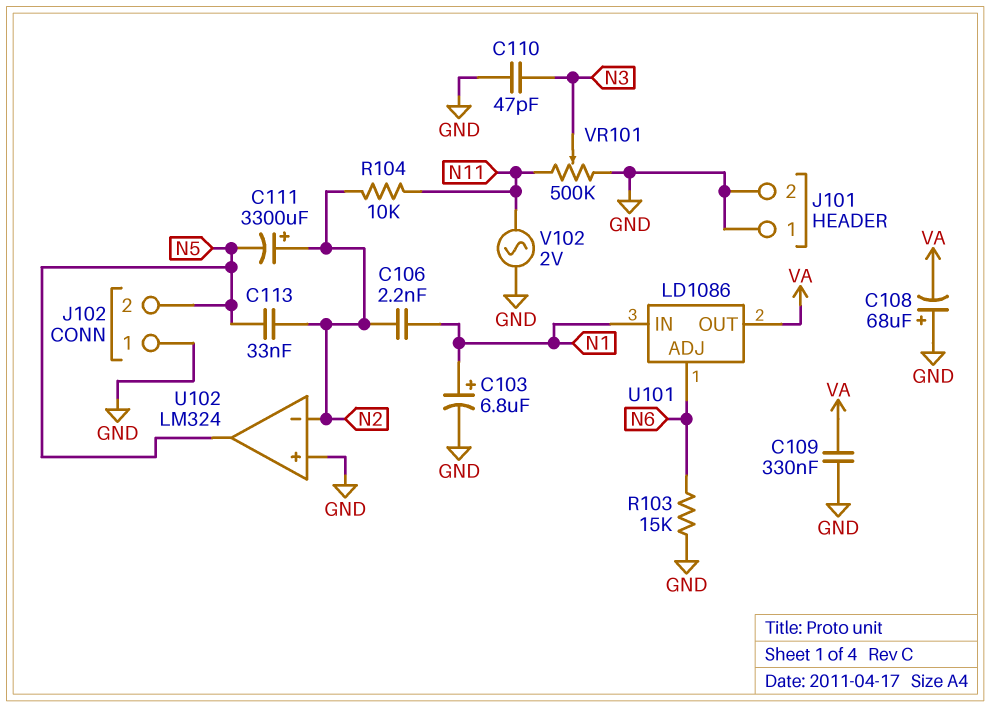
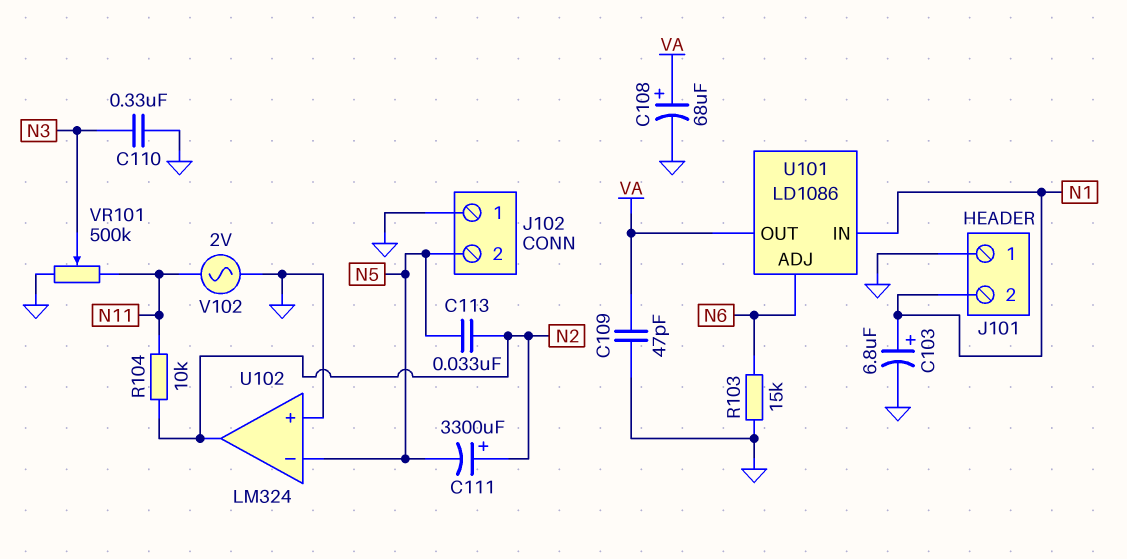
C106: 2.2nF (N1, N2) -> none
C108: 68uF (plus GND, minus VA) -> 68uF (plus VA, minus GND)
C109: 330nF (GND, VA) -> 47pF (GND, VA)
C110: 47pF (GND, N3) -> 330nF (GND, N3)
J101 pin 2: GND -> N1
U102 pin in-: N2 -> N5
U102 pin out: N5 -> N2

